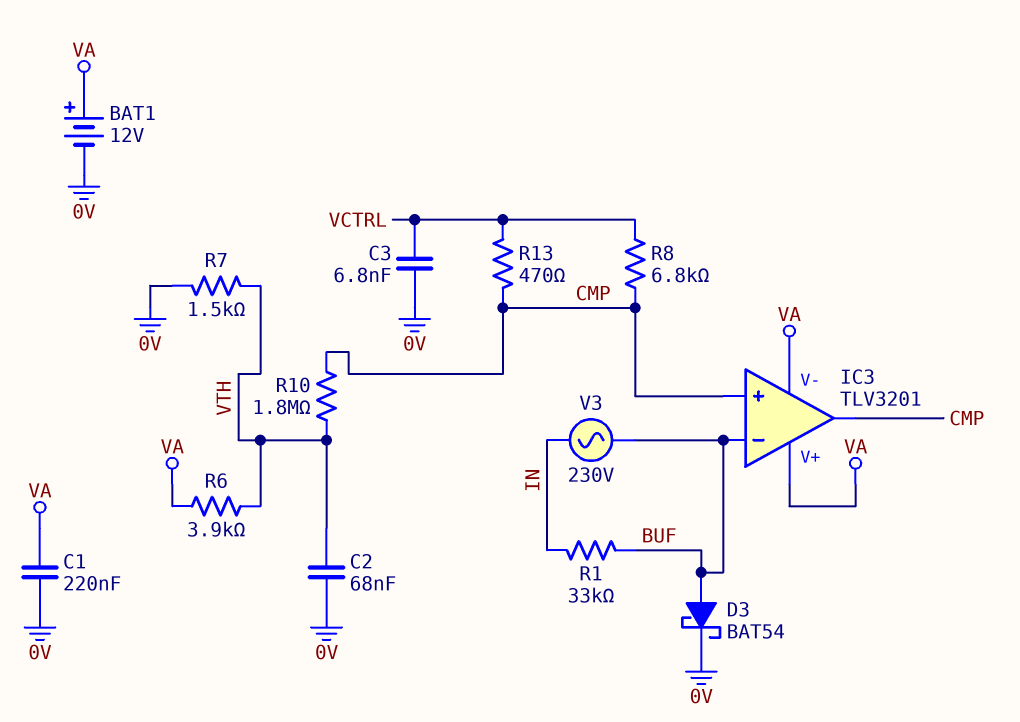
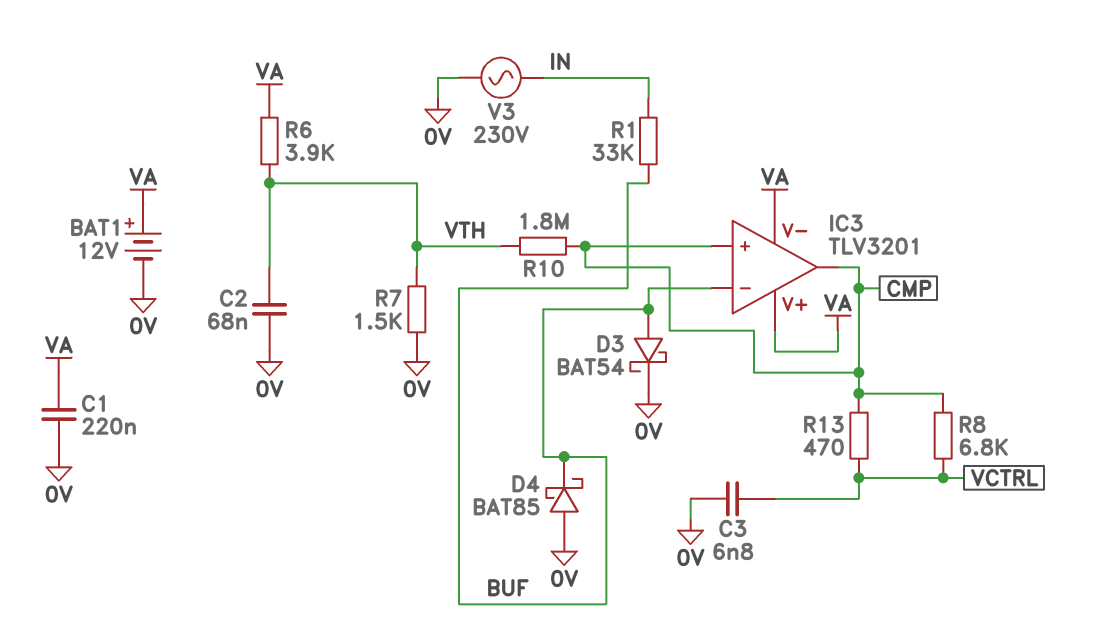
D4: none -> schottky BAT85 (A 0V, K BUF)
V3: AC 230V (BUF, IN) -> AC 230V (0V, IN)

